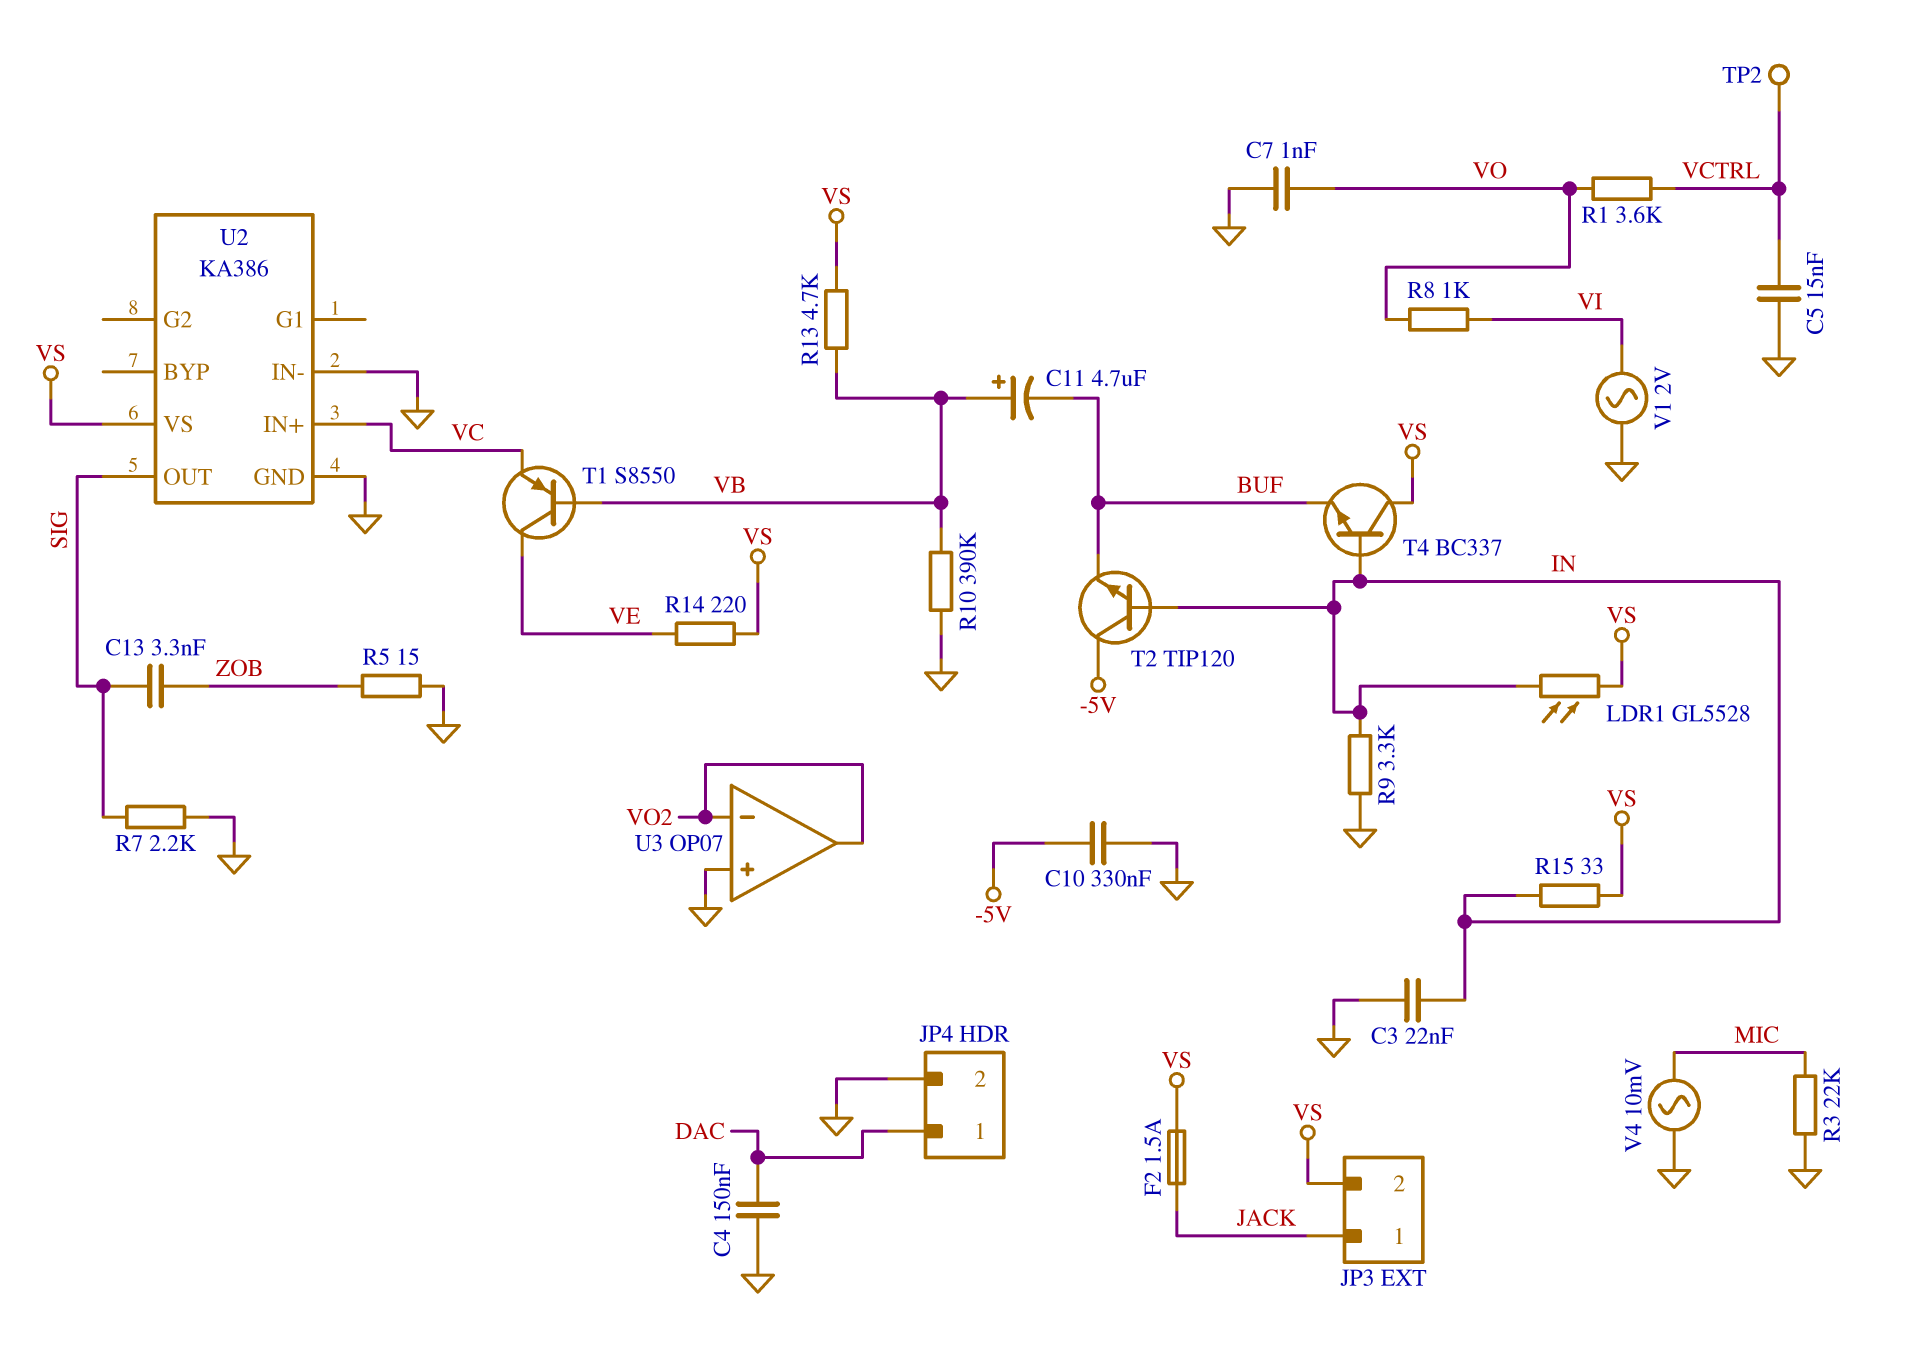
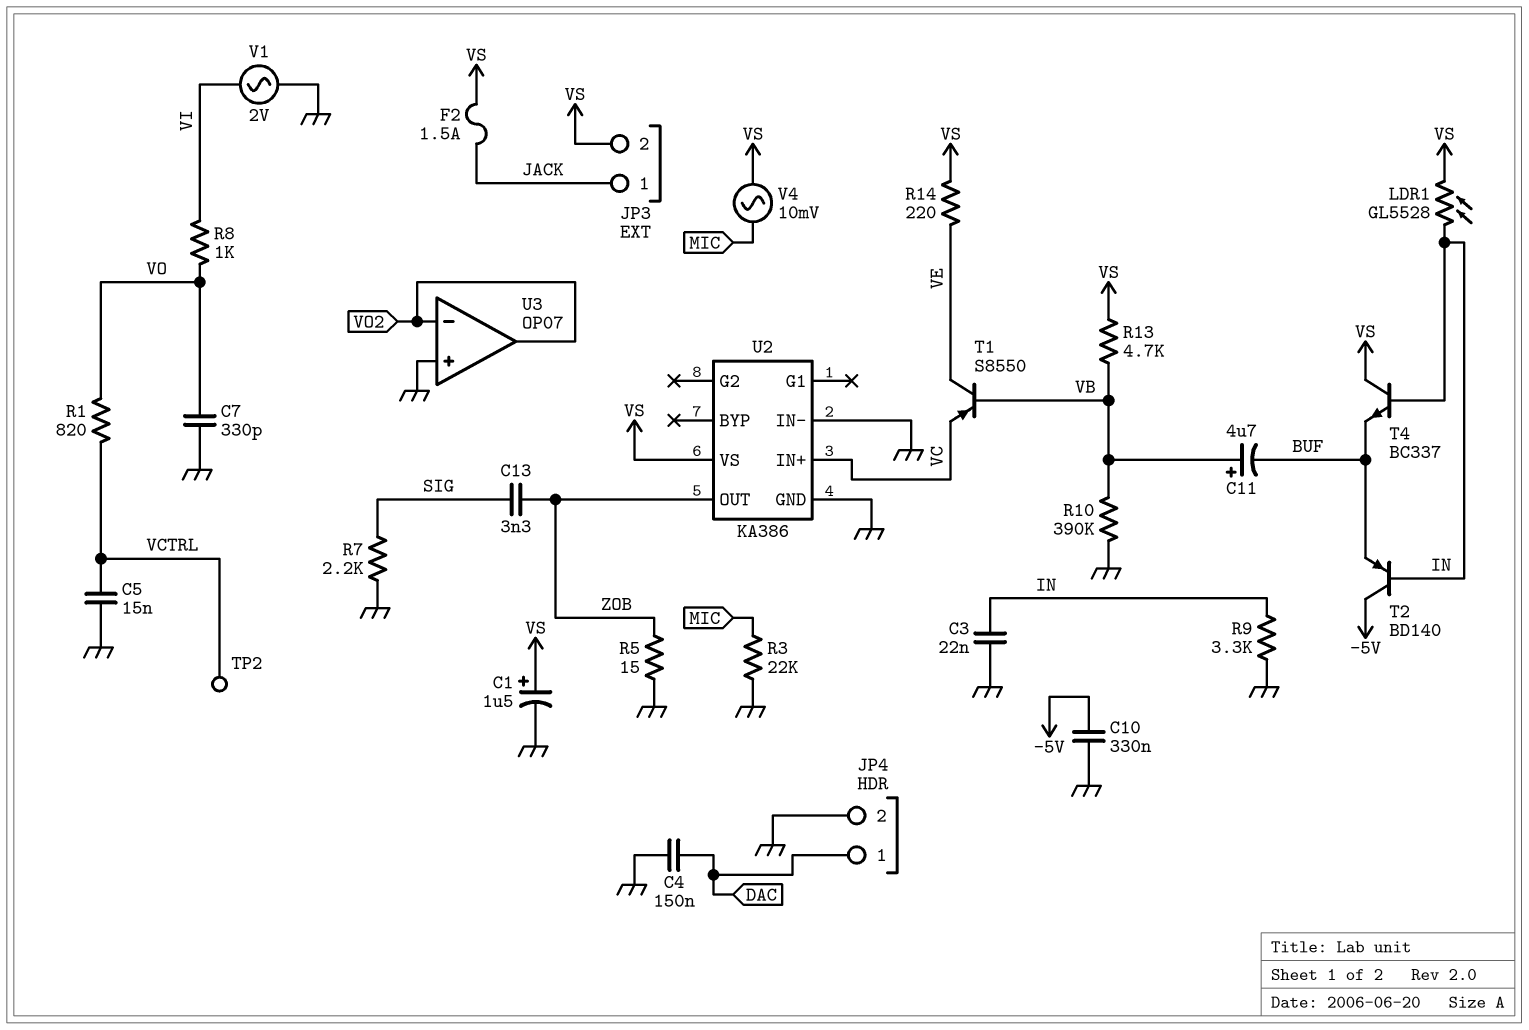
C1: none -> 1.5uF (plus VS, minus GND)
C7: 1nF (GND, VO) -> 330pF (GND, VO)
R1: 3.6k (VCTRL, VO) -> 820 (VCTRL, VO)
R15: 33 (IN, VS) -> none
T2: NPN TIP120 (B IN, C -5V, E BUF) -> PNP BD140 (B IN, C -5V, E BUF)
U2 pin OUT: SIG -> ZOB
V4: AC 10mV (GND, MIC) -> AC 10mV (MIC, VS)

